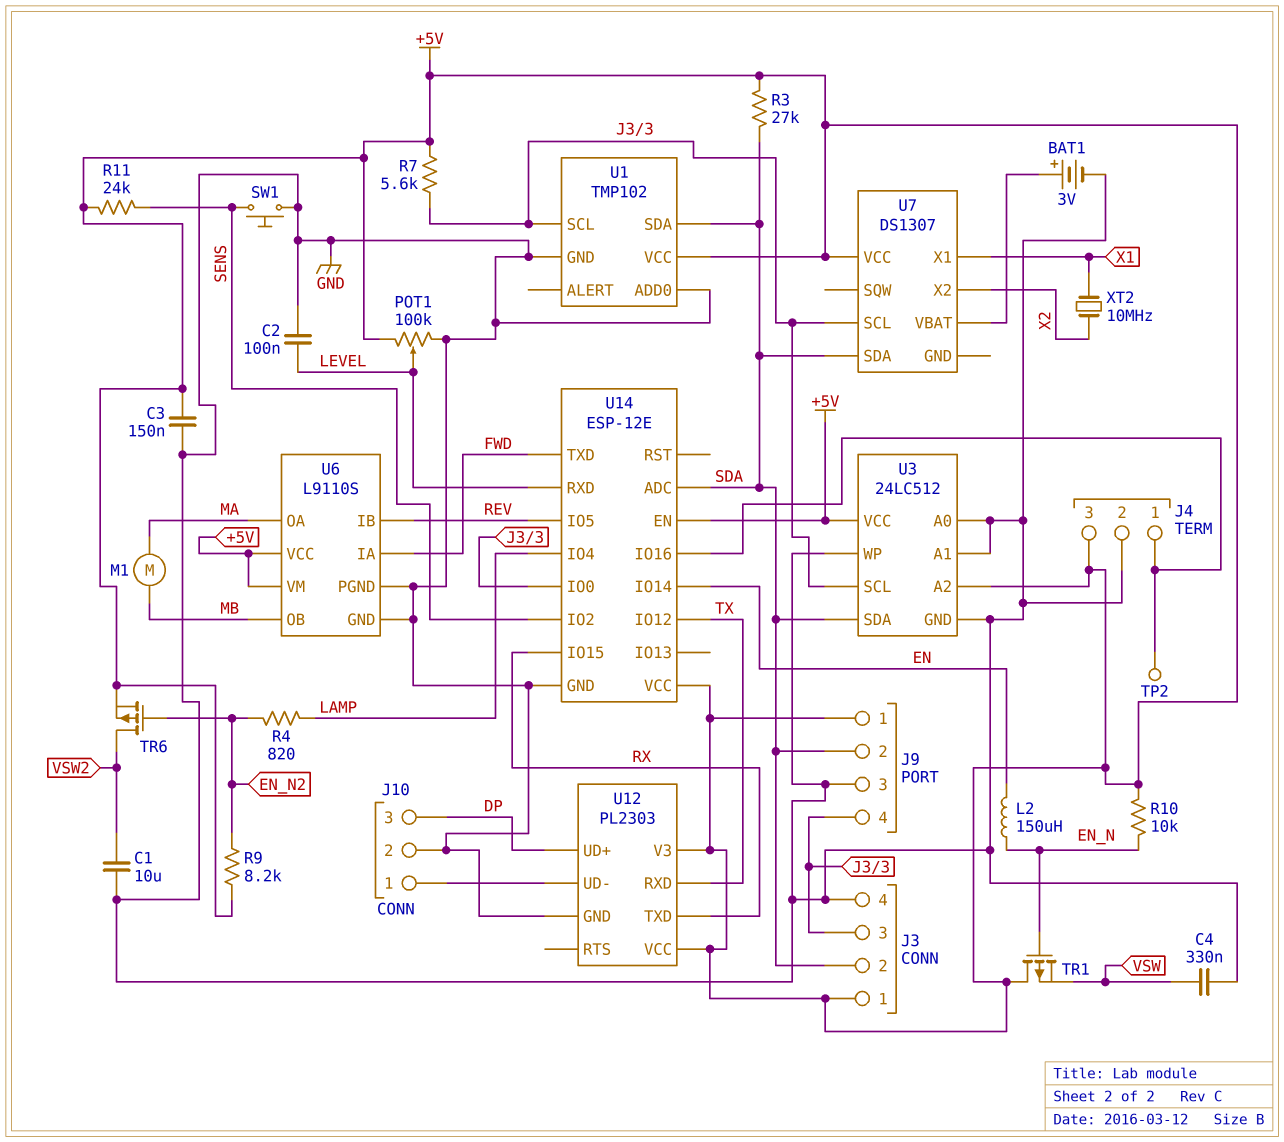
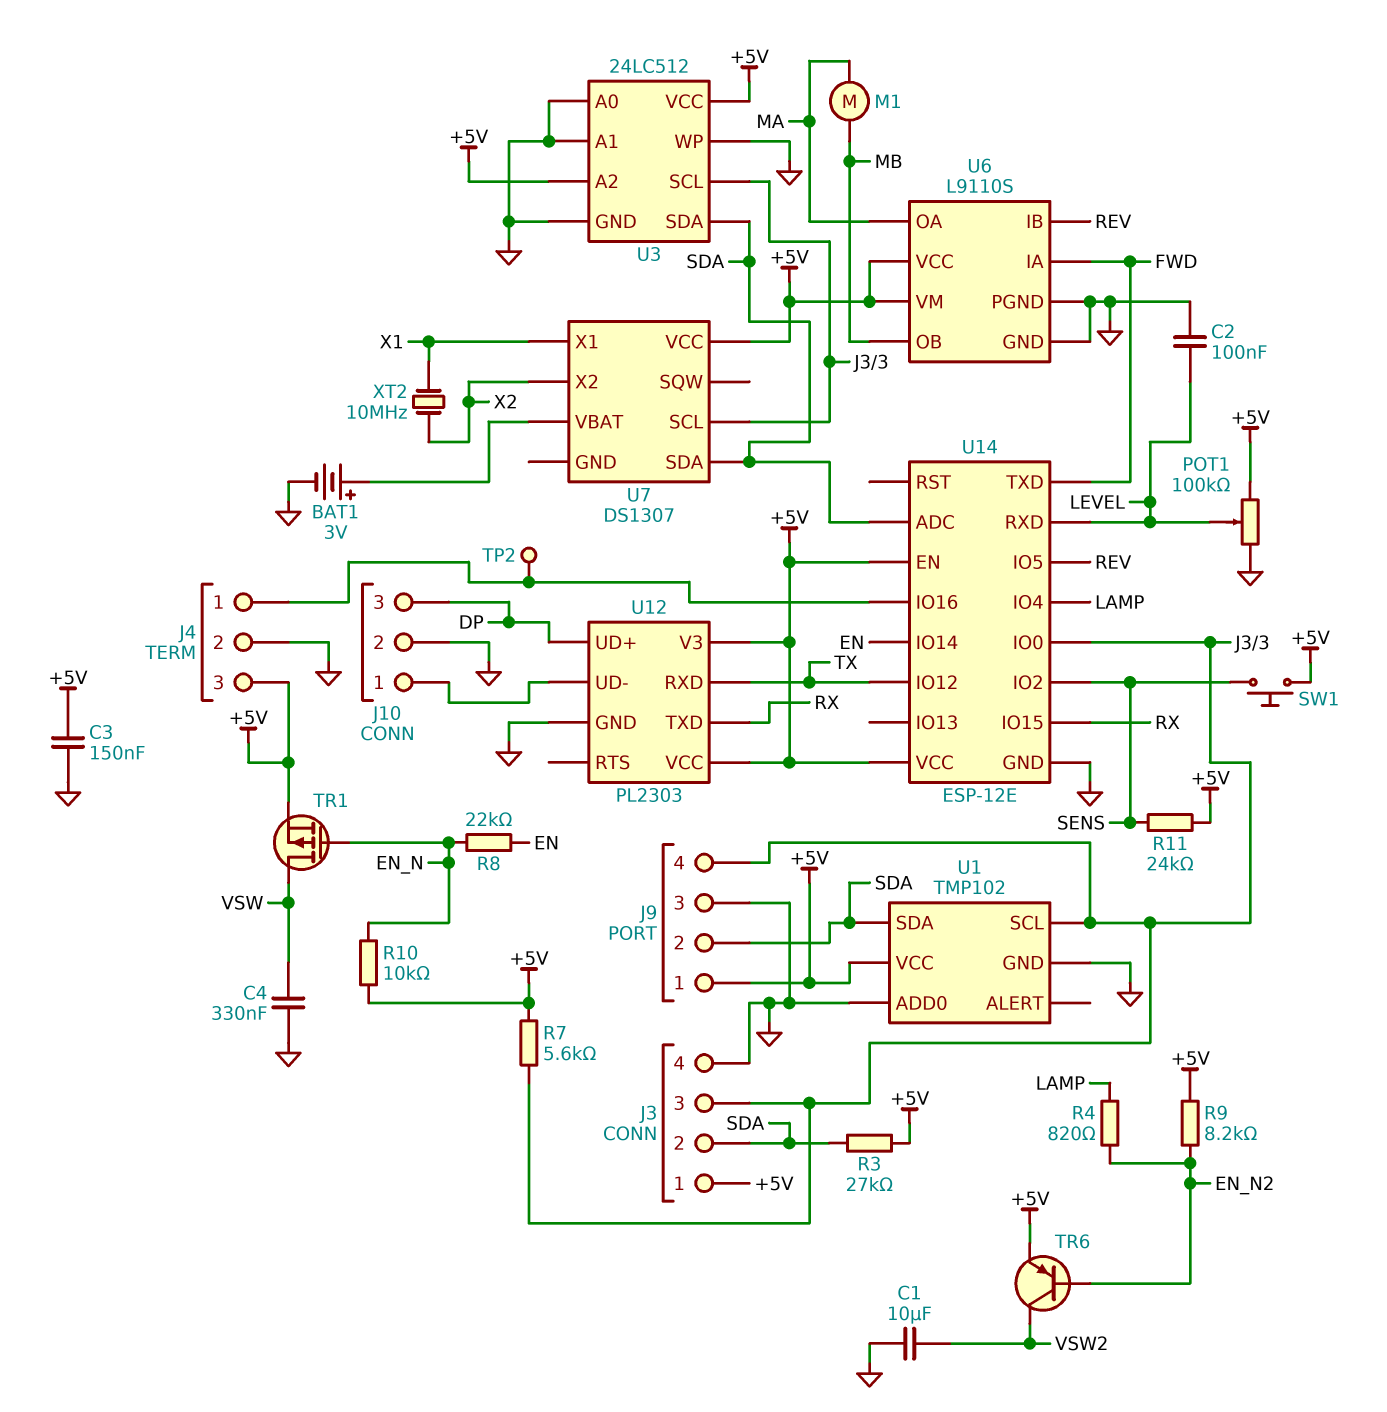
L2: 150uH (EN, EN_N) -> none
R8: none -> 22k (EN, EN_N)
SW1: button (GND, SENS) -> button (+5V, SENS)
TR1: PMOS (G EN_N, D +5V, S VSW) -> PMOS (G EN_N, D VSW, S +5V)
TR6: PMOS (G EN_N2, D VSW2, S +5V) -> PNP (B EN_N2, C VSW2, E +5V)

